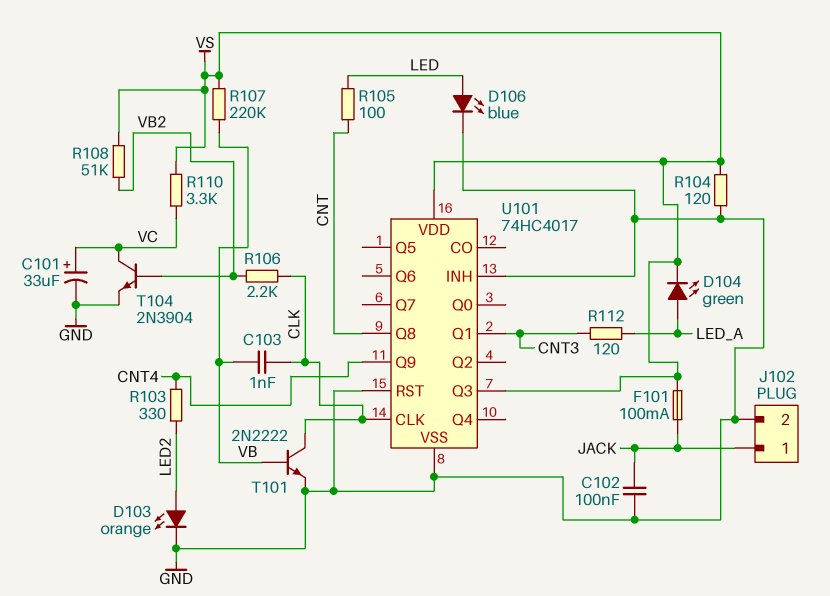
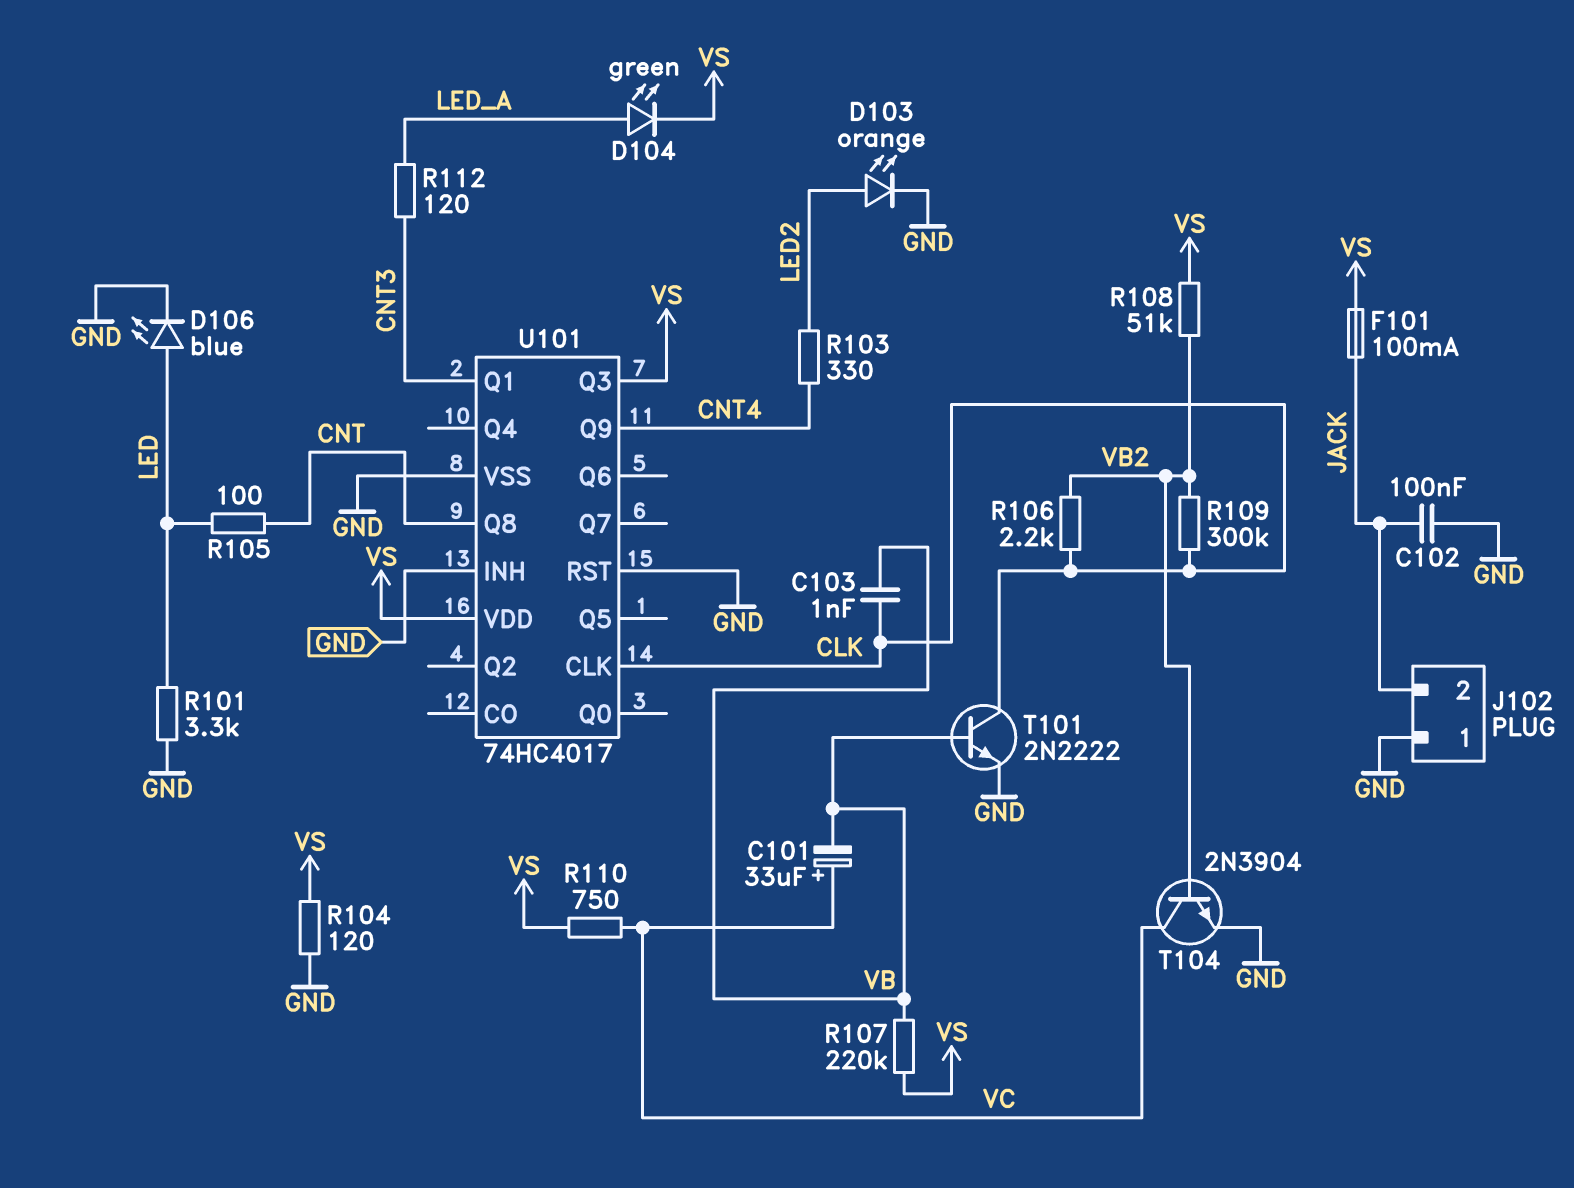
C101: 33uF (plus VC, minus GND) -> 33uF (plus VC, minus VB)
J102 pin 1: JACK -> GND
J102 pin 2: GND -> JACK
R101: none -> 3.3k (GND, LED)
R109: none -> 300k (CLK, VB2)
R110: 3.3k (VC, VS) -> 750 (VC, VS)

